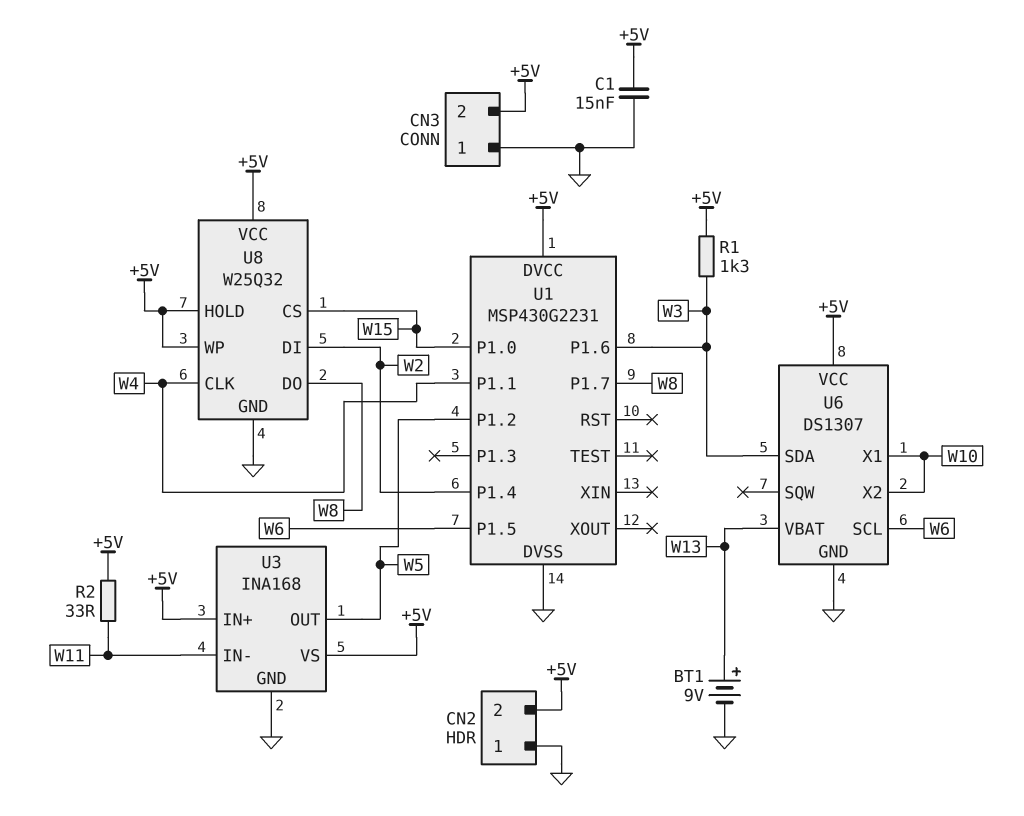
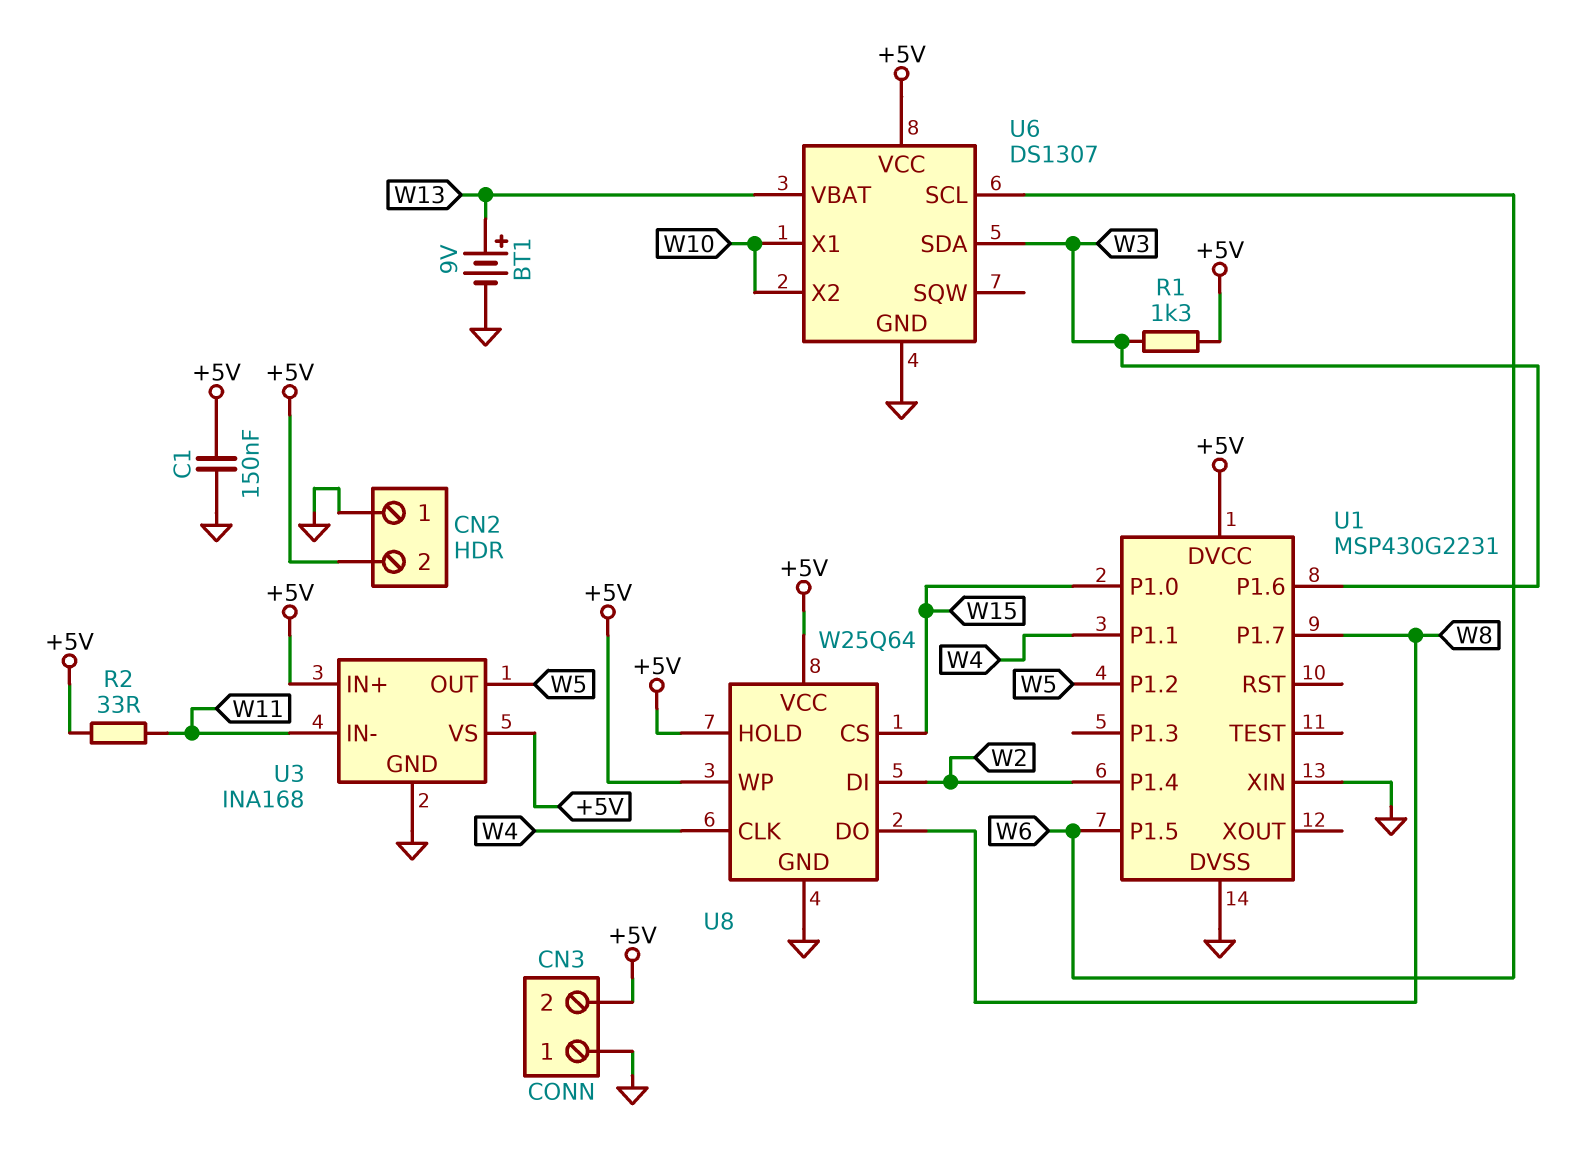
C1: 15nF (+5V, GND) -> 150nF (+5V, GND)
U1 pin XIN: none -> GND
U8: W25Q32 -> W25Q64

